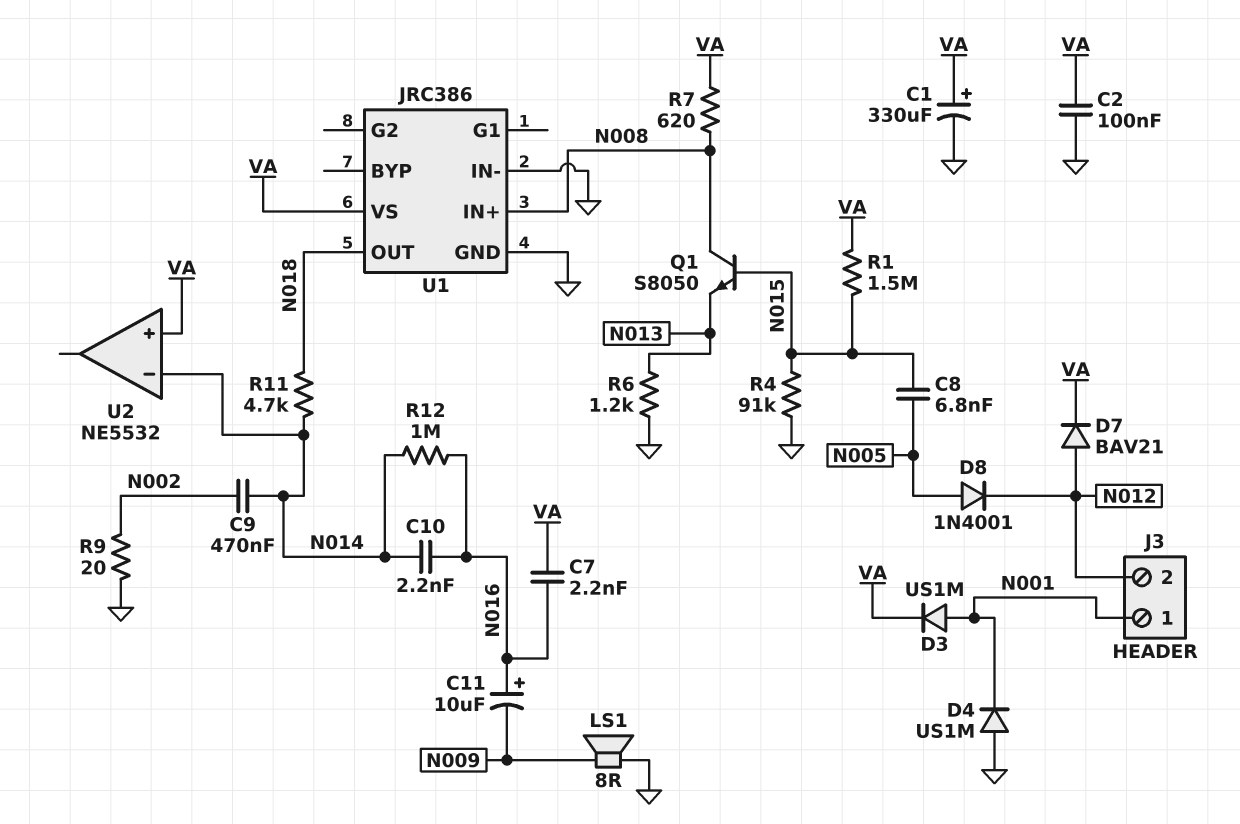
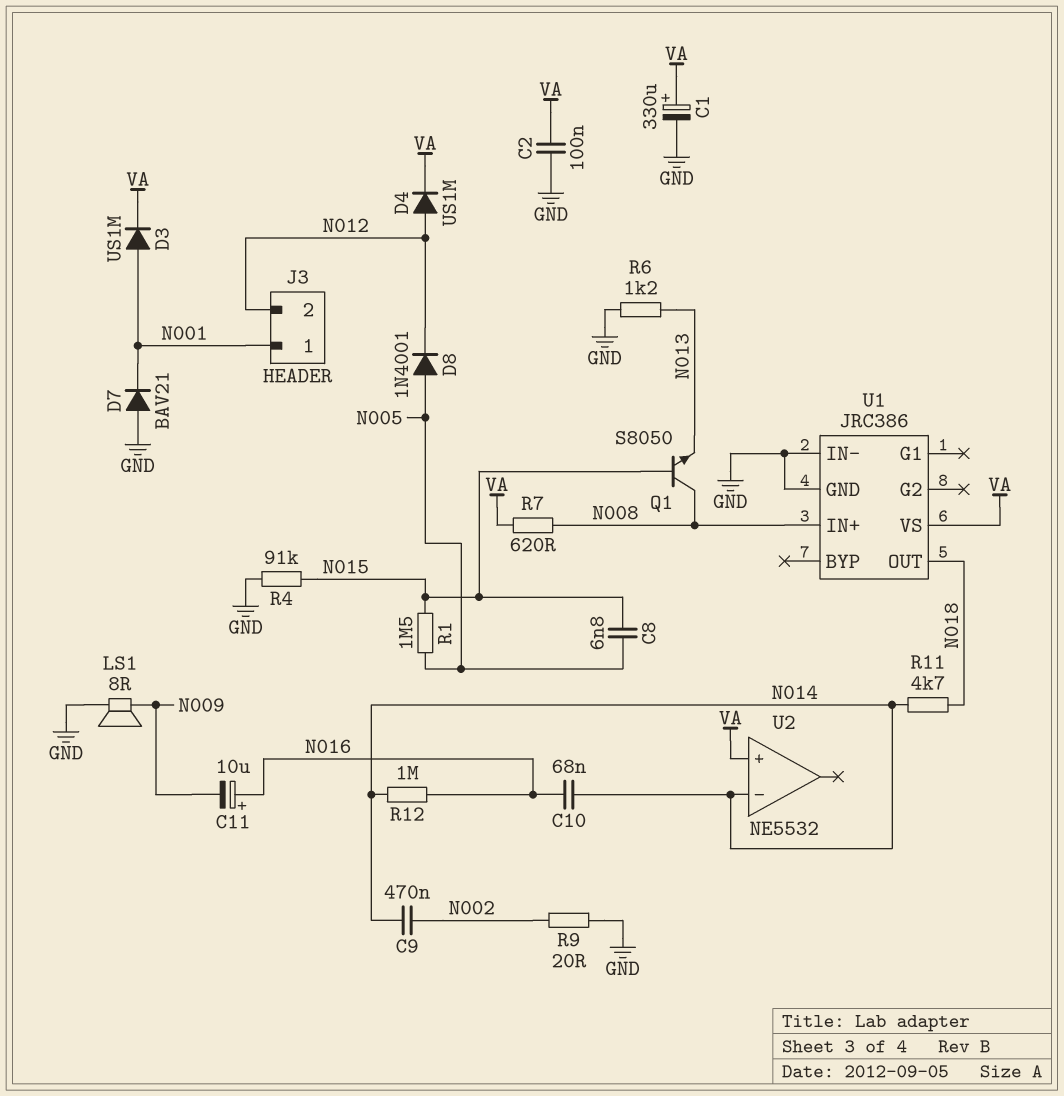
C7: 2.2nF (N016, VA) -> none
C10: 2.2nF (N014, N016) -> 68nF (N014, N016)
D4: diode US1M (A GND, K N001) -> diode US1M (A N012, K VA)
D7: diode BAV21 (A N012, K VA) -> diode BAV21 (A GND, K N001)
R1: 1.5M (N015, VA) -> 1.5M (N005, N015)

